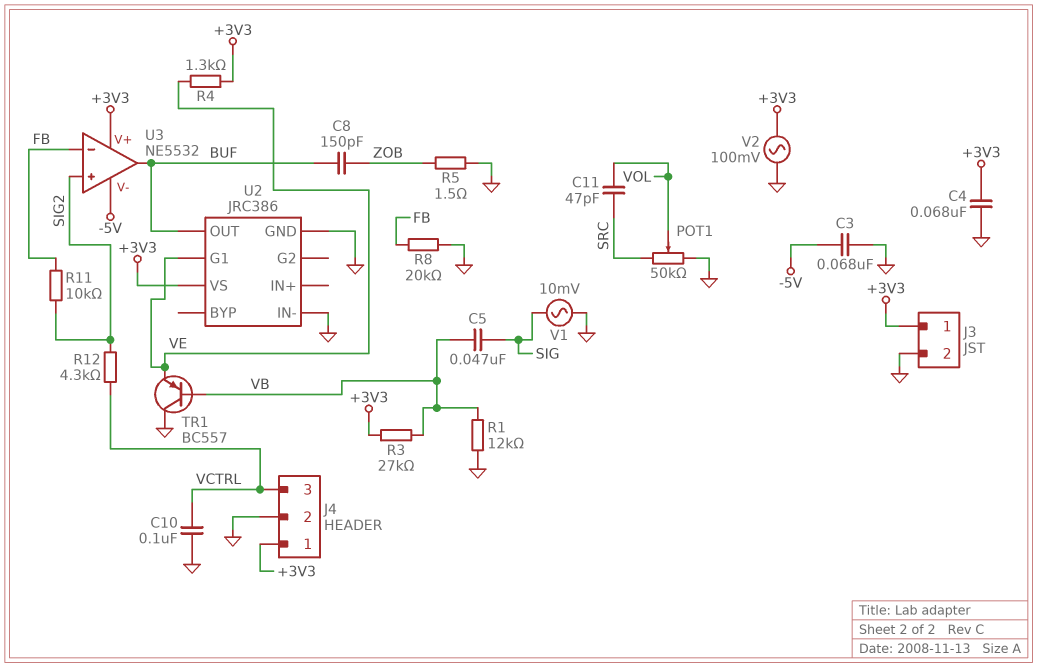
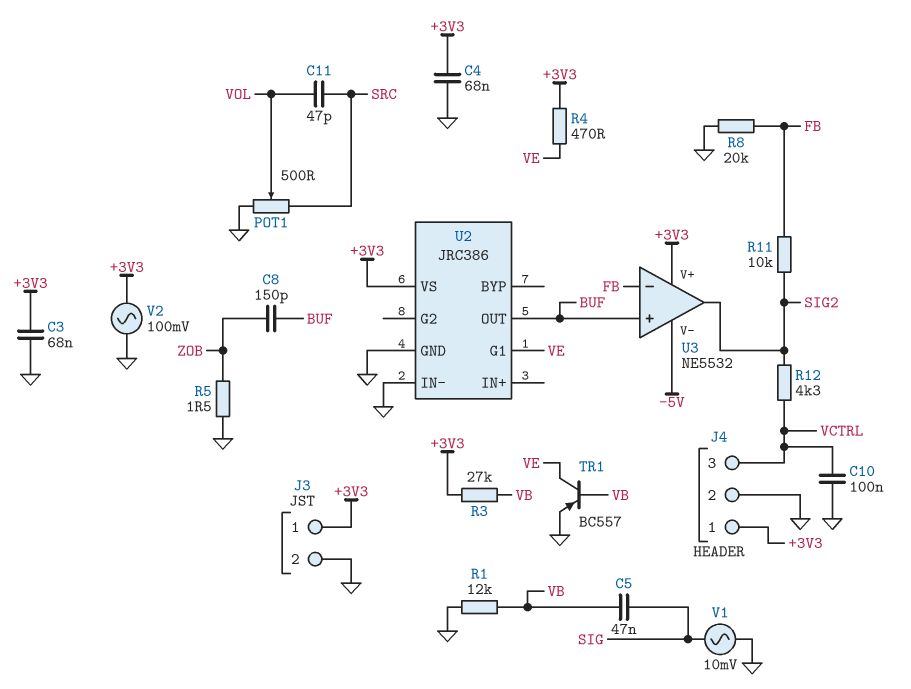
C3: 68nF (-5V, GND) -> 68nF (+3V3, GND)
POT1: 50k (GND, SRC, wiper VOL) -> 500 (GND, SRC, wiper VOL)
R4: 1.3k (+3V3, VE) -> 470 (+3V3, VE)
TR1: PNP BC557 (B VB, C GND, E VE) -> PNP BC557 (B VB, C VE, E GND)
U3 pin in+: SIG2 -> BUF
U3 pin out: BUF -> SIG2

